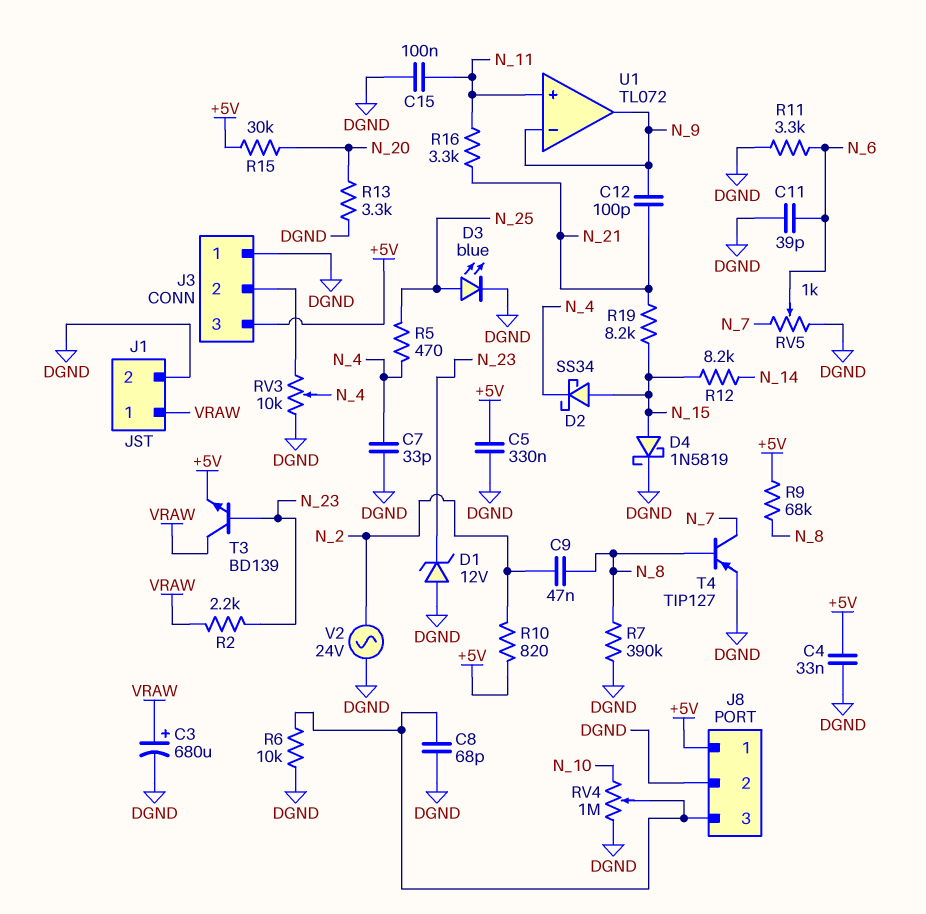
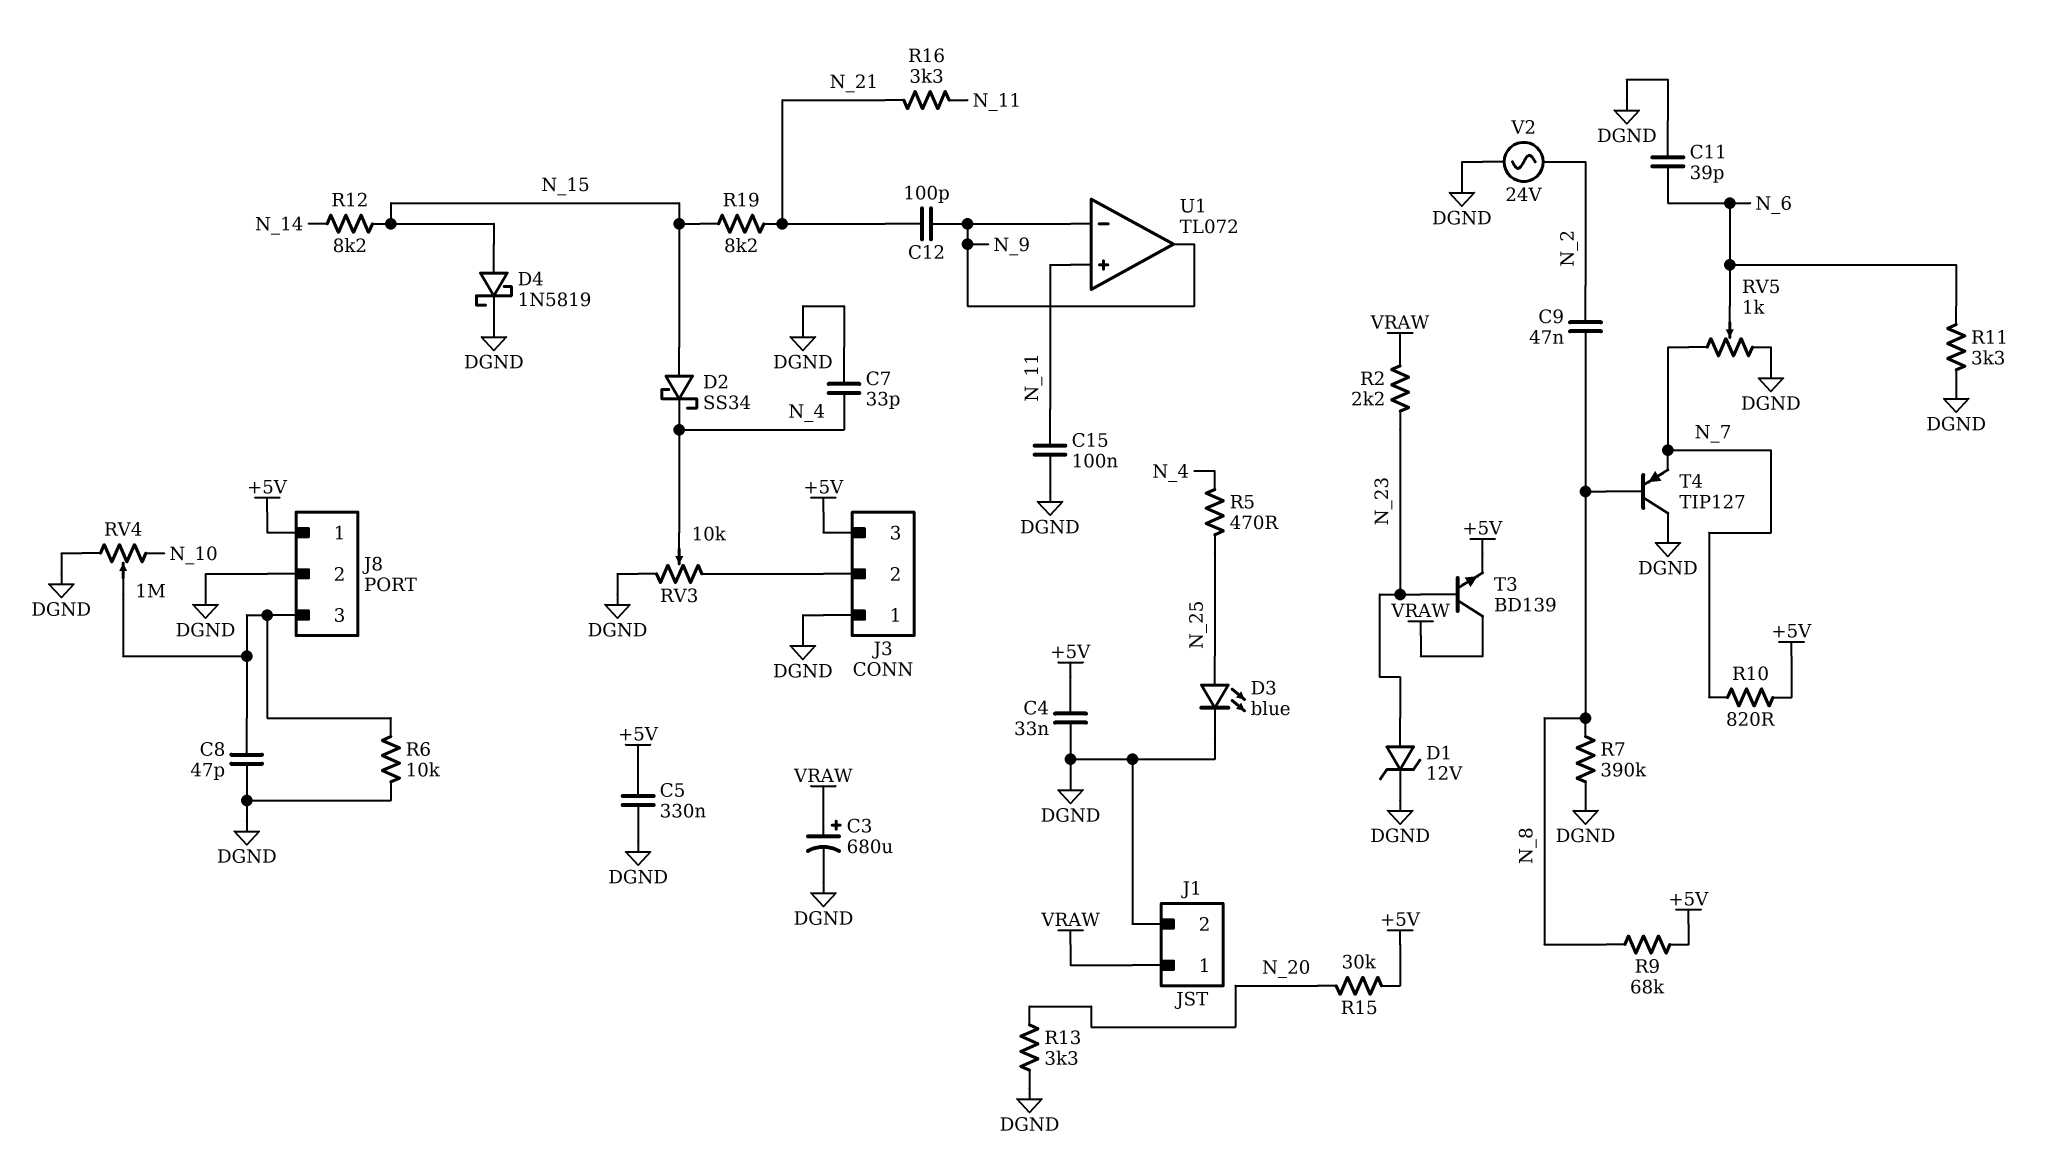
C8: 68pF (DGND, J8/3) -> 47pF (DGND, J8/3)
D1: zener 12V (A DGND, K N_23) -> zener 12V (A N_23, K DGND)
R10: 820 (+5V, N_2) -> 820 (+5V, N_7)
T4: PNP TIP127 (B N_8, C N_7, E DGND) -> PNP TIP127 (B N_8, C DGND, E N_7)

